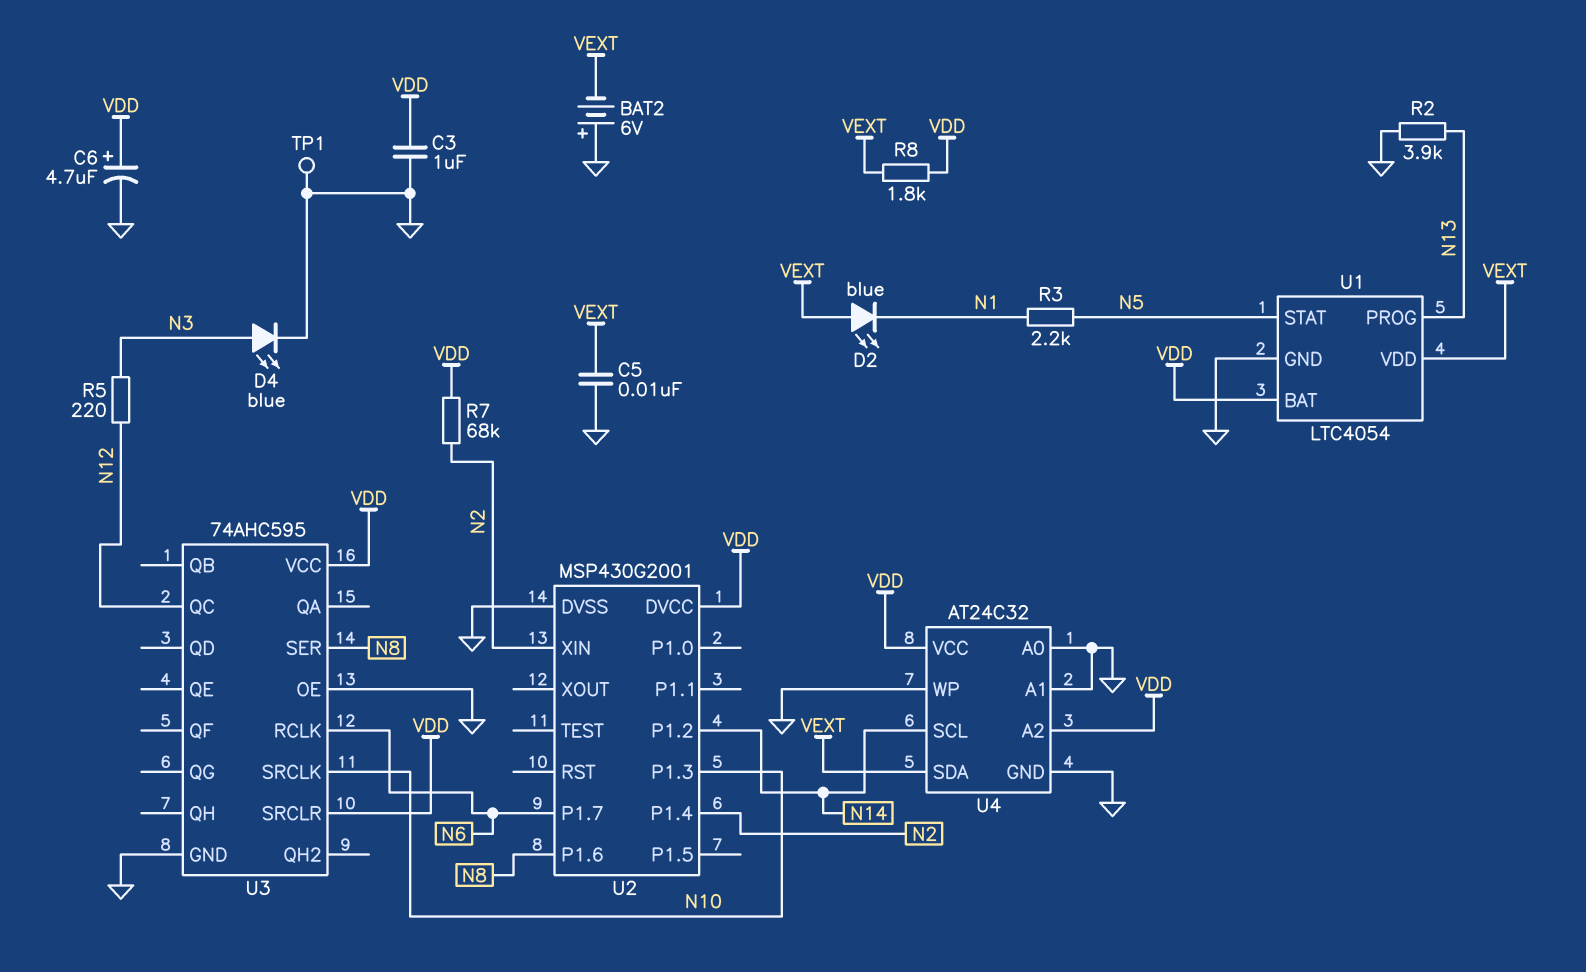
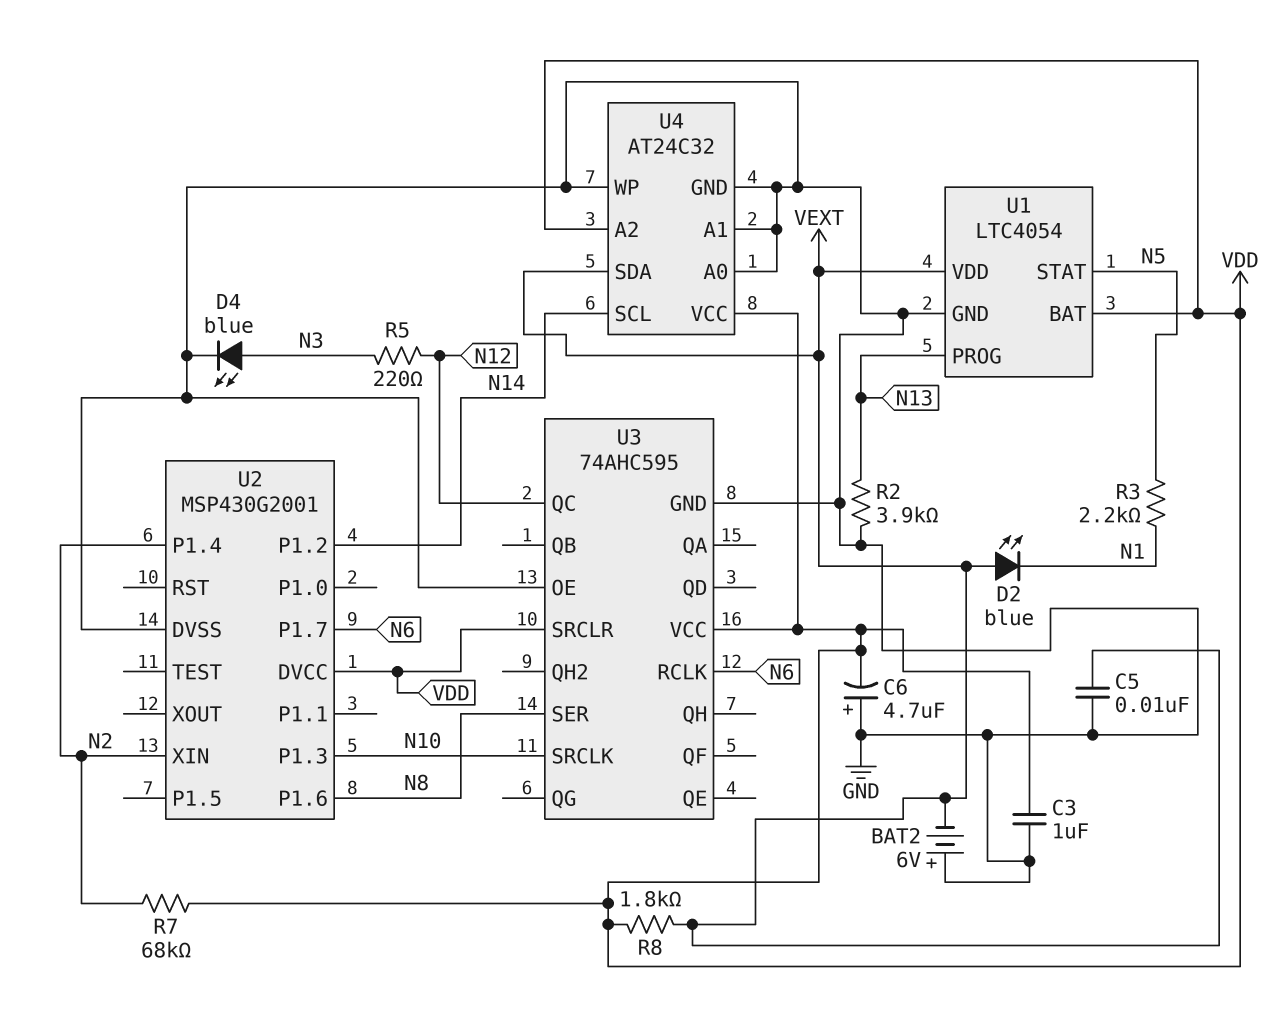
C6: 4.7uF (plus VDD, minus GND) -> 4.7uF (plus GND, minus VDD)
TP1: test point (GND) -> none

